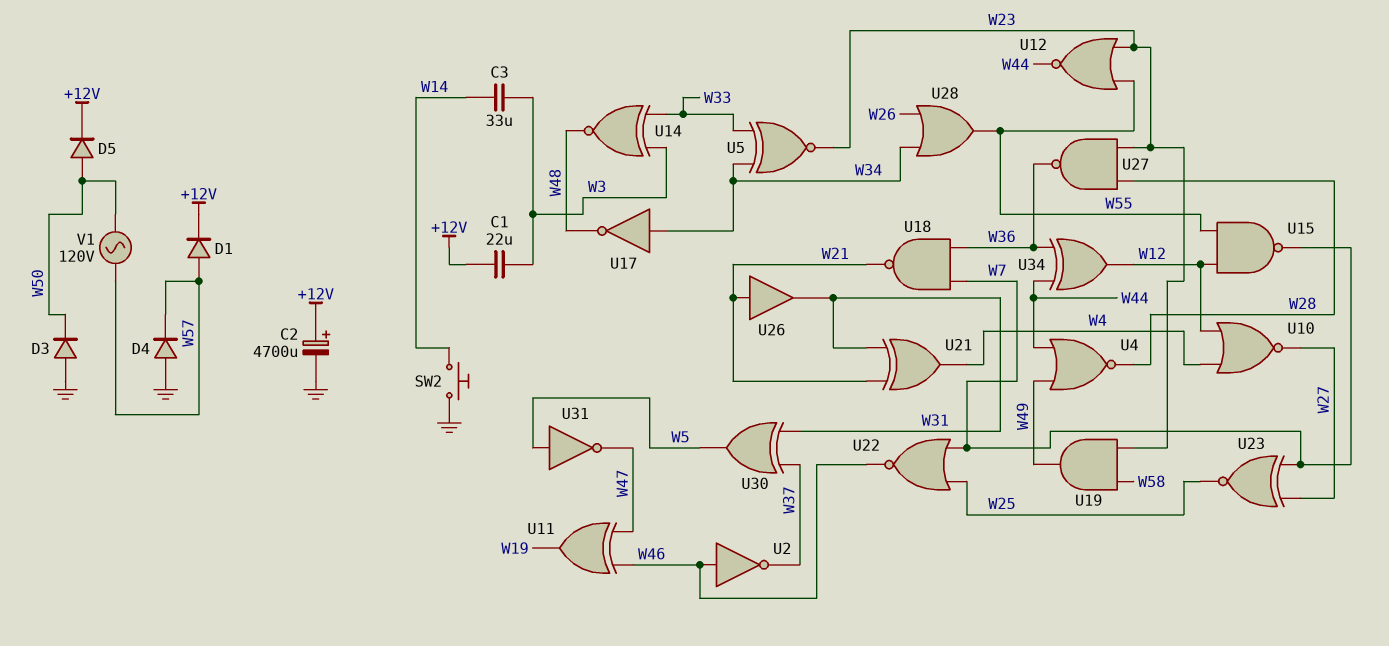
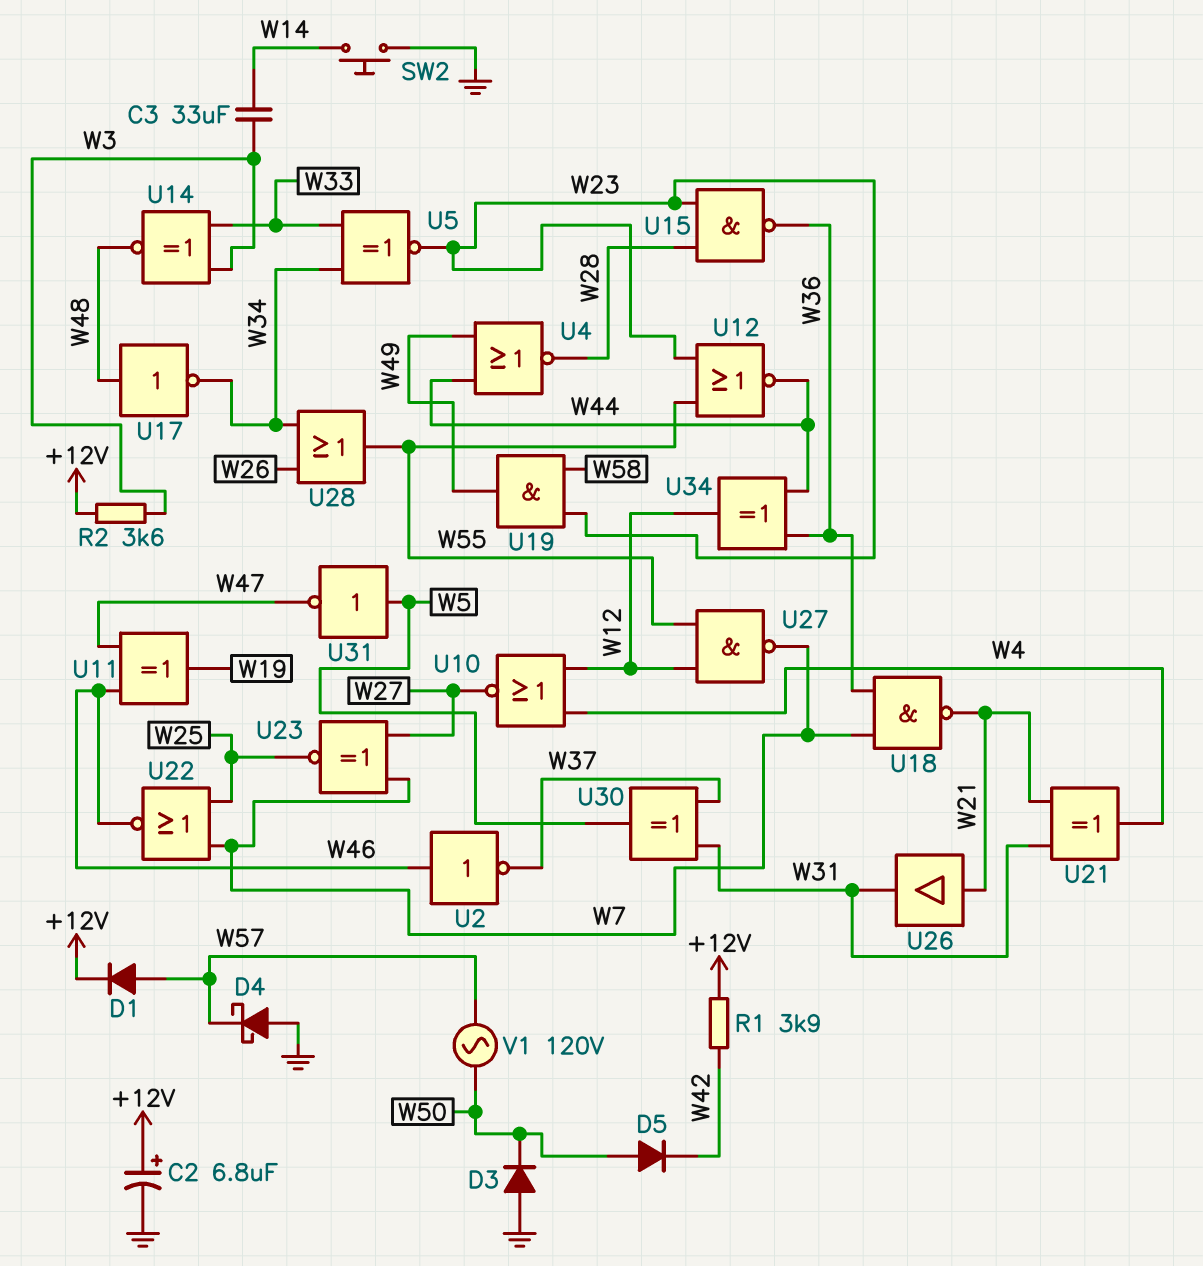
C1: 22uF (+12V, W3) -> none
C2: 4700uF (plus +12V, minus GND) -> 6.8uF (plus +12V, minus GND)
D4: diode (A GND, K W57) -> schottky (A GND, K W57)
D5: diode (A W50, K +12V) -> diode (A W50, K W42)
R1: none -> 3.9k (+12V, W42)
R2: none -> 3.6k (+12V, W3)
U15: NAND (in W12, in W55, out W7) -> NAND (in W23, in W28, out W36)
U17: NOT (in W34, out W48) -> NOT (in W48, out W34)
U27: NAND (in W23, in W28, out W36) -> NAND (in W12, in W55, out W7)

